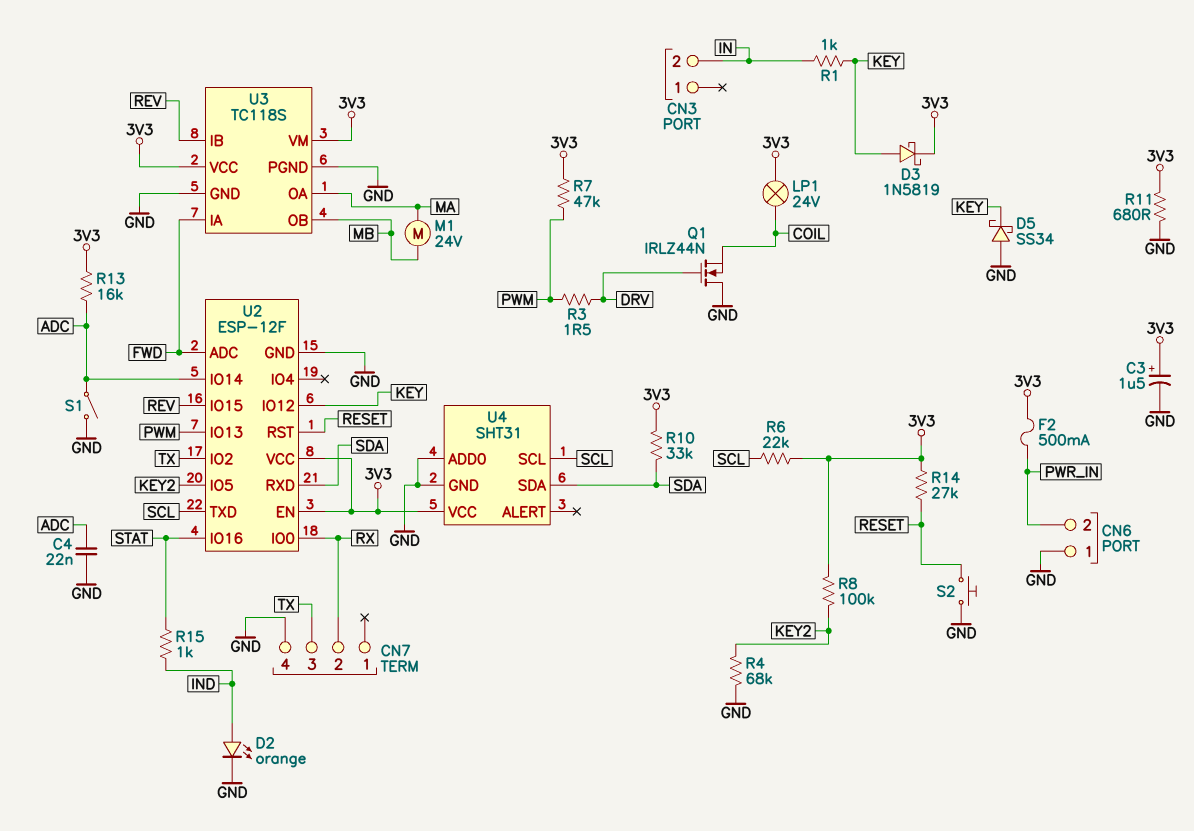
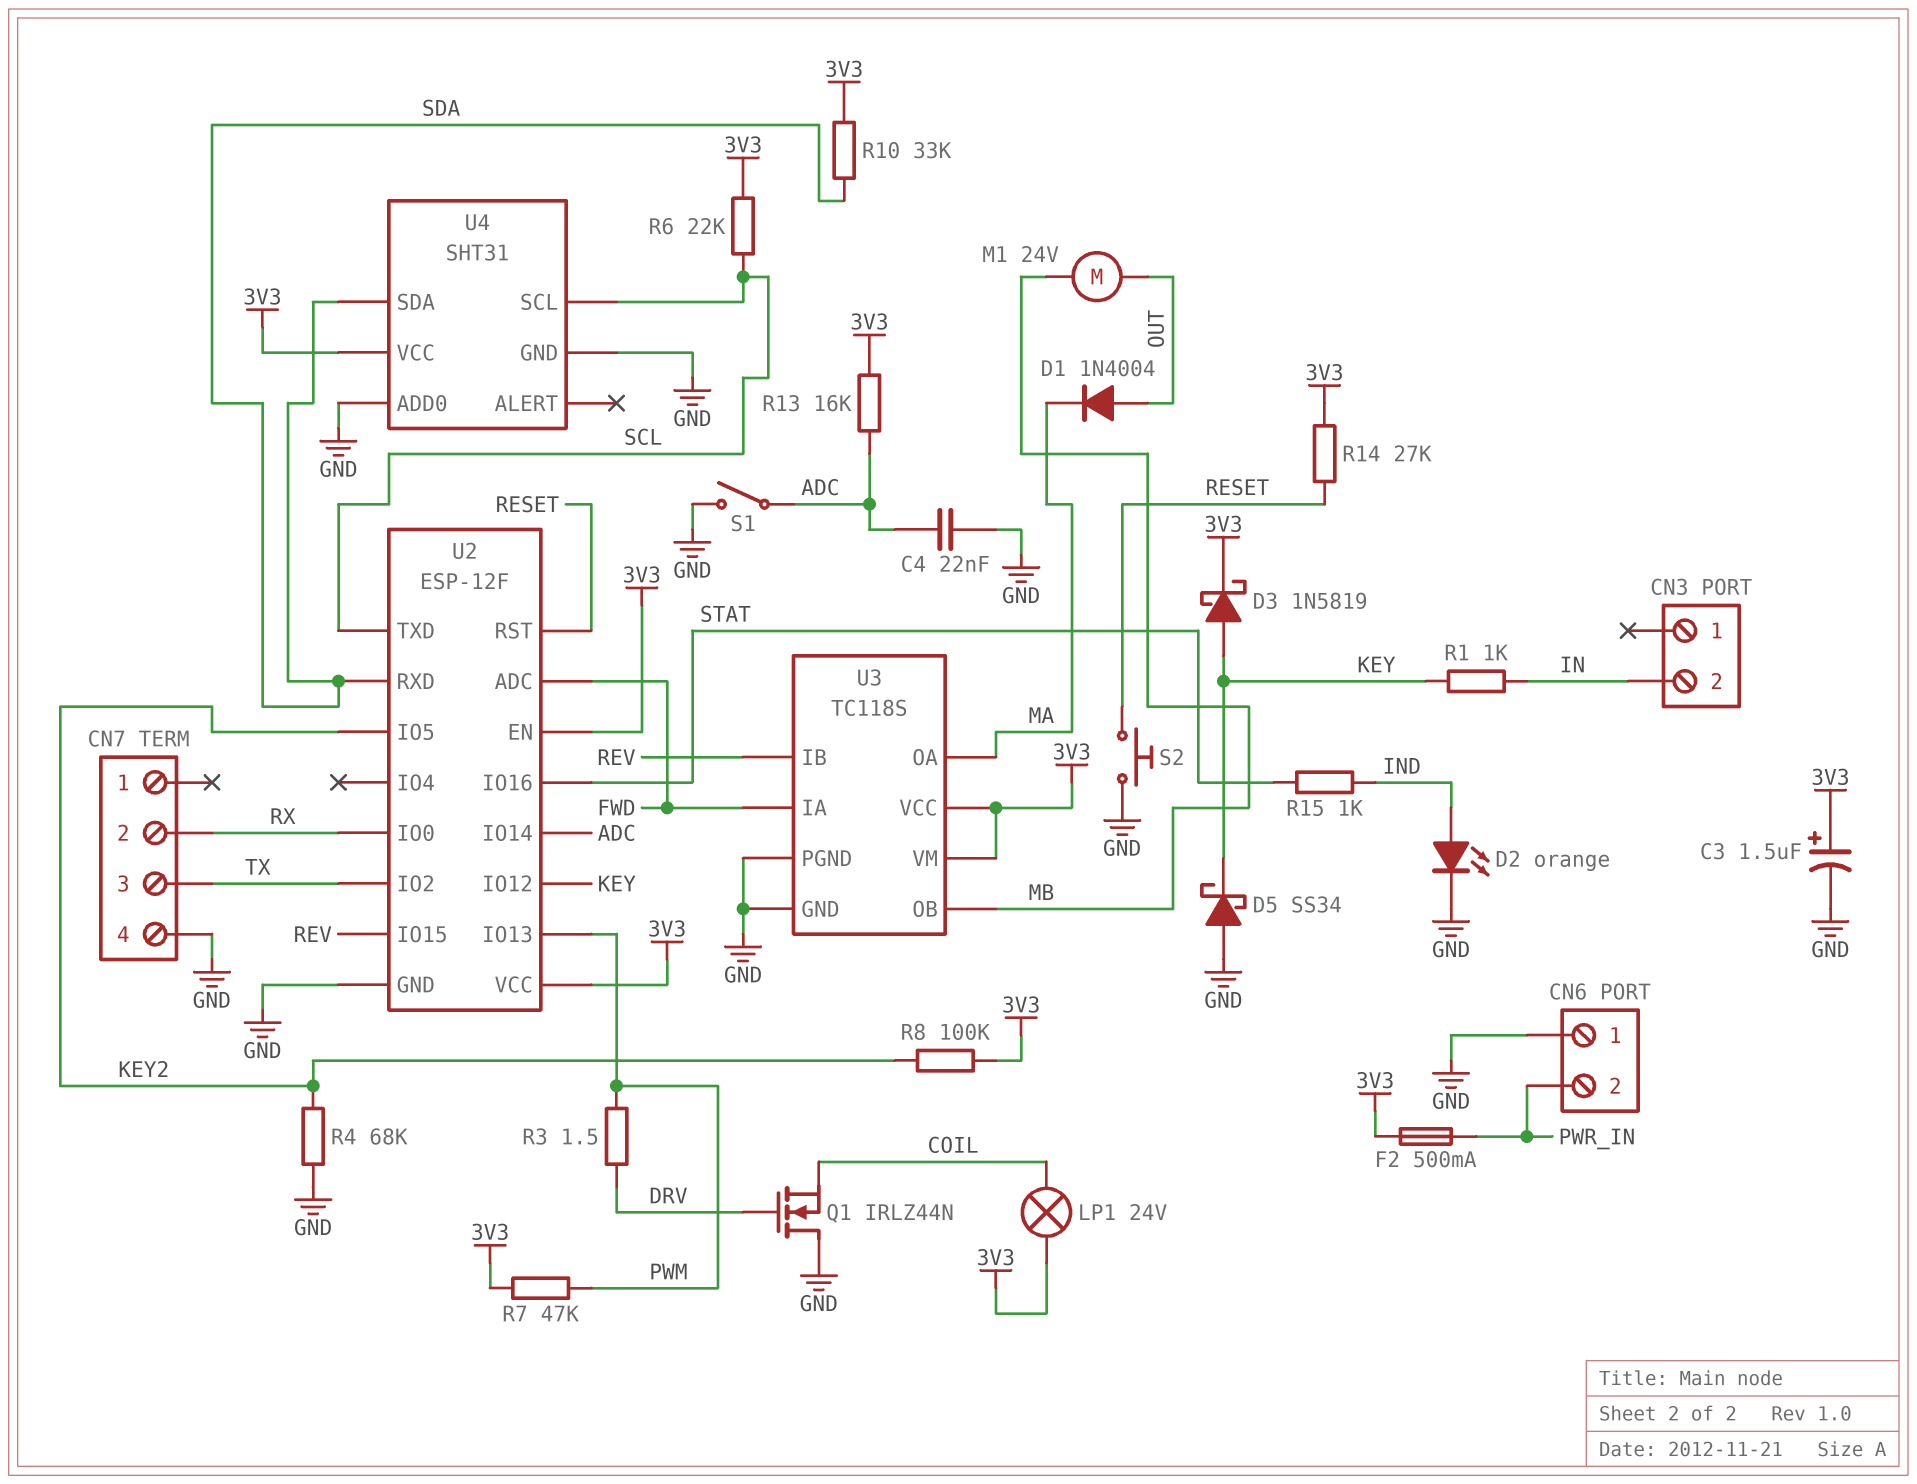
D1: none -> diode 1N4004 (A OUT, K MA)
M1: motor 24V (MA, MB) -> motor 24V (MB, OUT)
R11: 680 (3V3, GND) -> none

